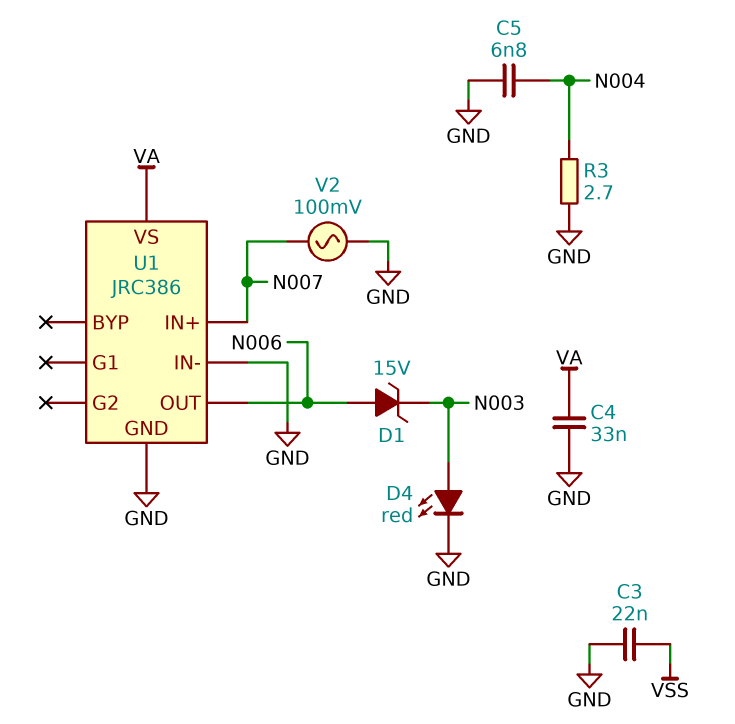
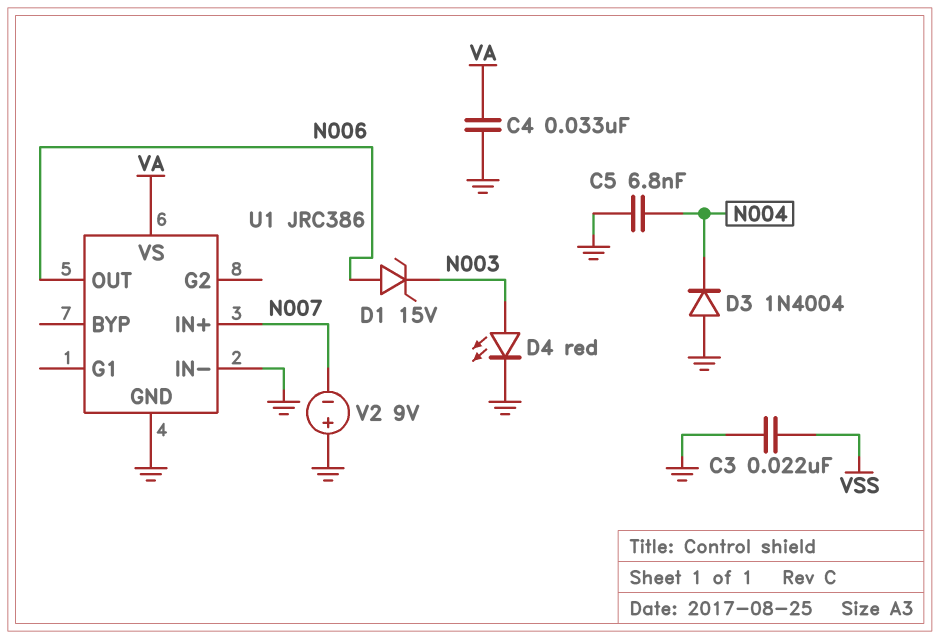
D3: none -> diode 1N4004 (A GND, K N004)
R3: 2.7 (GND, N004) -> none
V2: AC 100mV (GND, N007) -> 9V (plus GND, minus N007)

